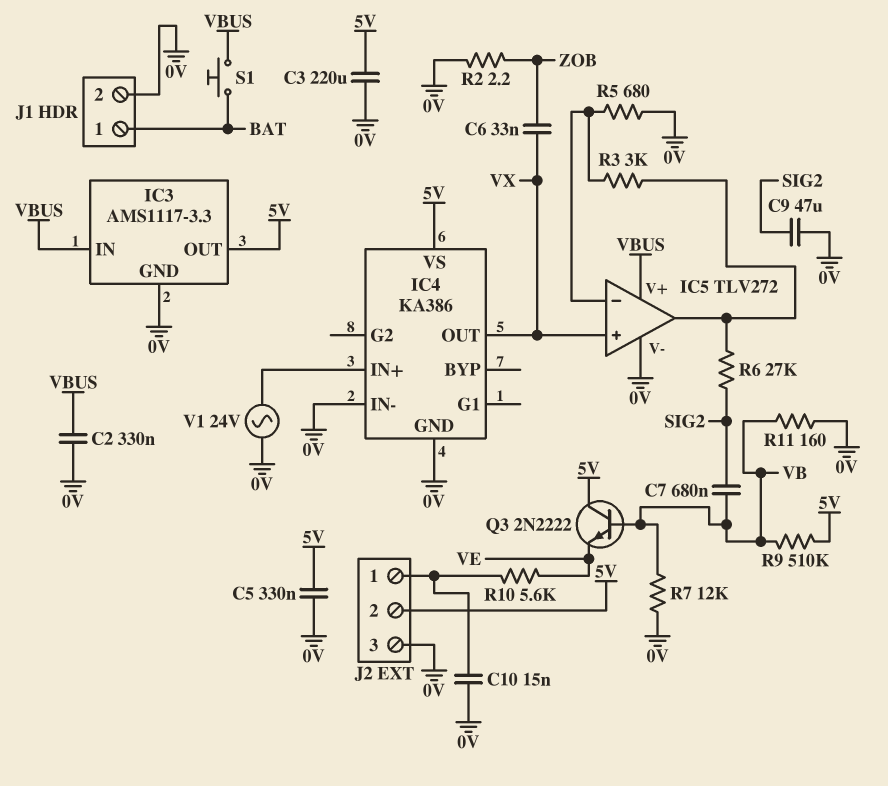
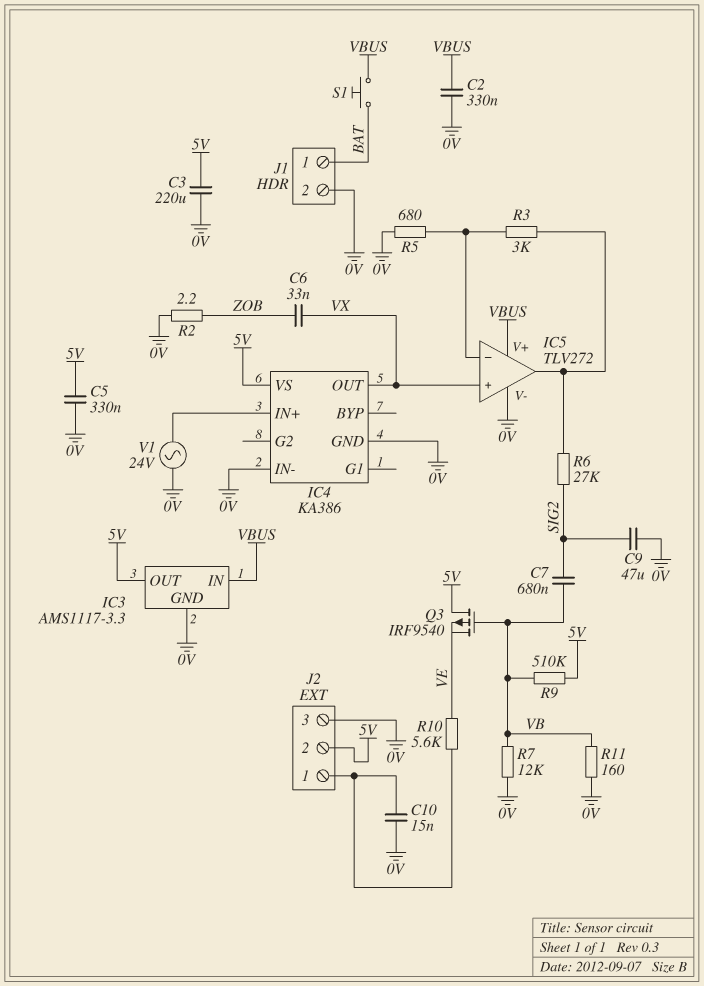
Q3: NPN 2N2222 (B VB, C 5V, E VE) -> PMOS IRF9540 (G VB, D 5V, S VE)

